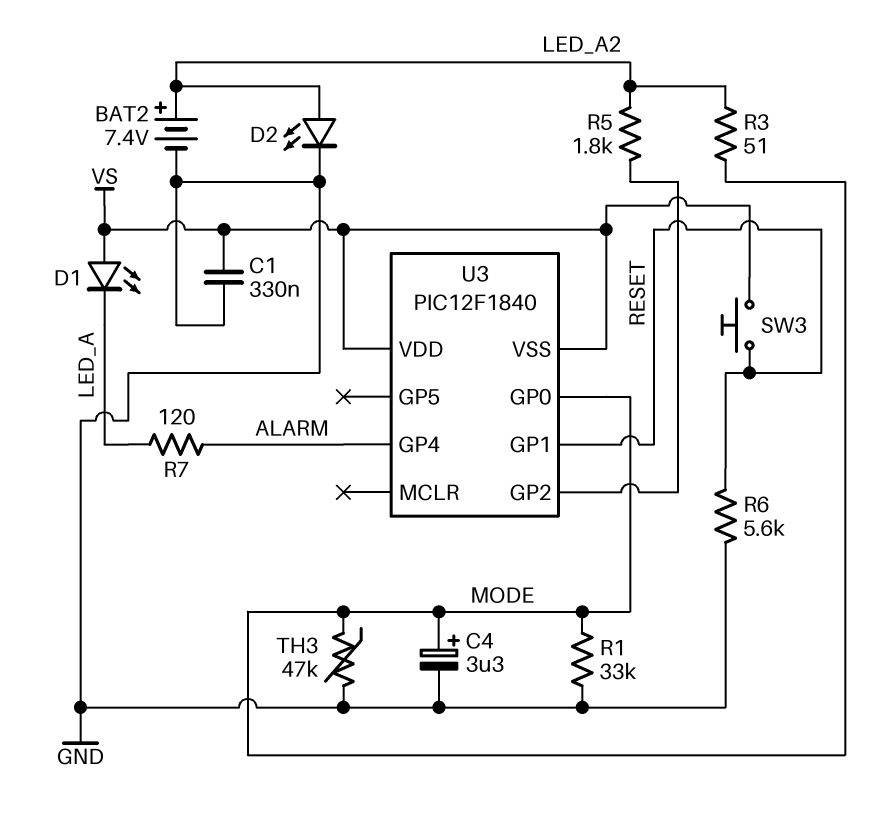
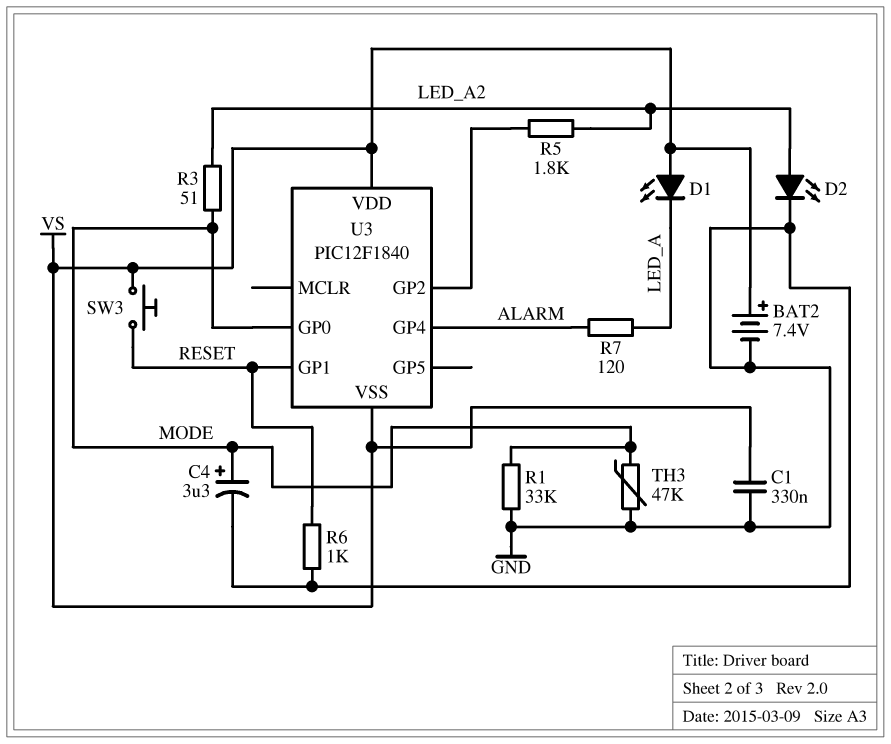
BAT2: 7.4V (plus LED_A2, minus GND) -> 7.4V (plus VS, minus GND)
R6: 5.6k (GND, RESET) -> 1k (GND, RESET)

